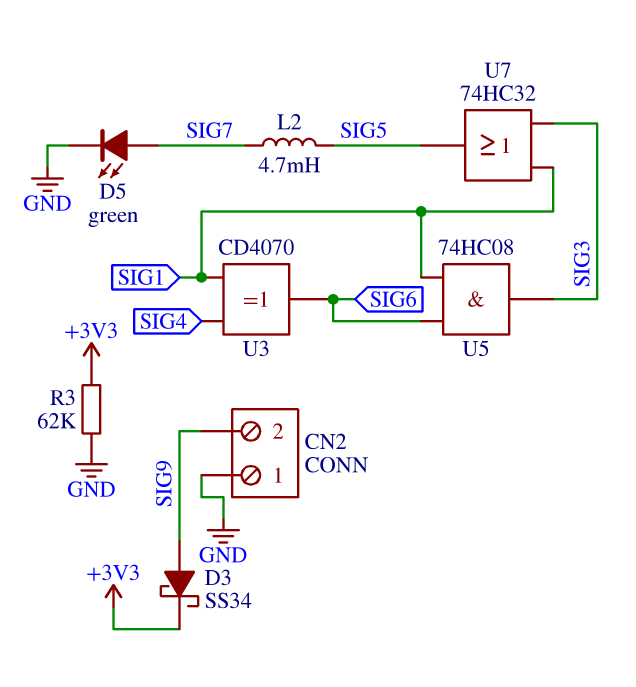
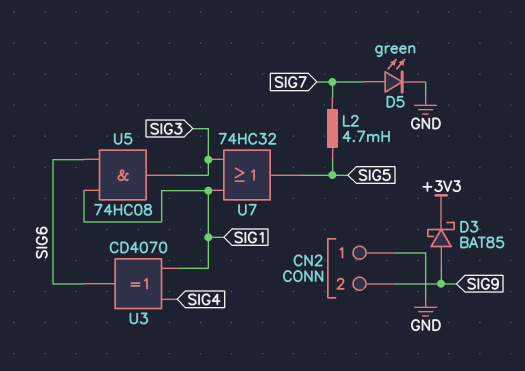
D3: schottky SS34 (A SIG9, K +3V3) -> schottky BAT85 (A SIG9, K +3V3)
R3: 62k (+3V3, GND) -> none

